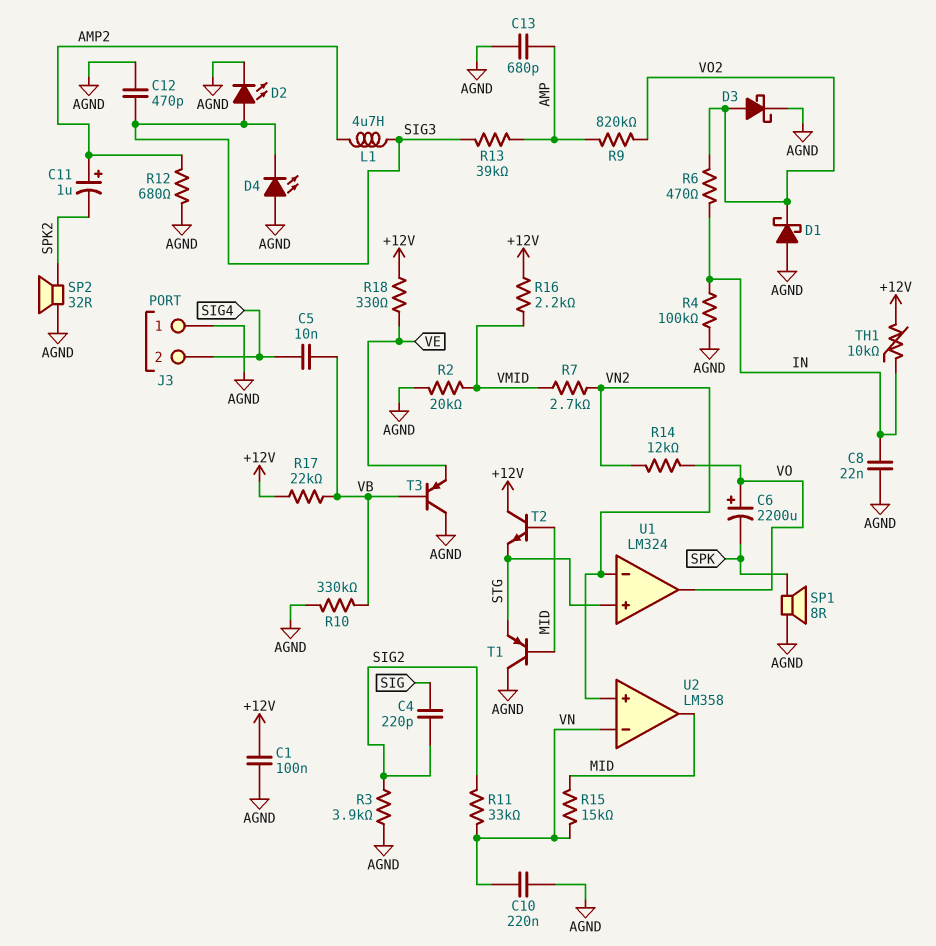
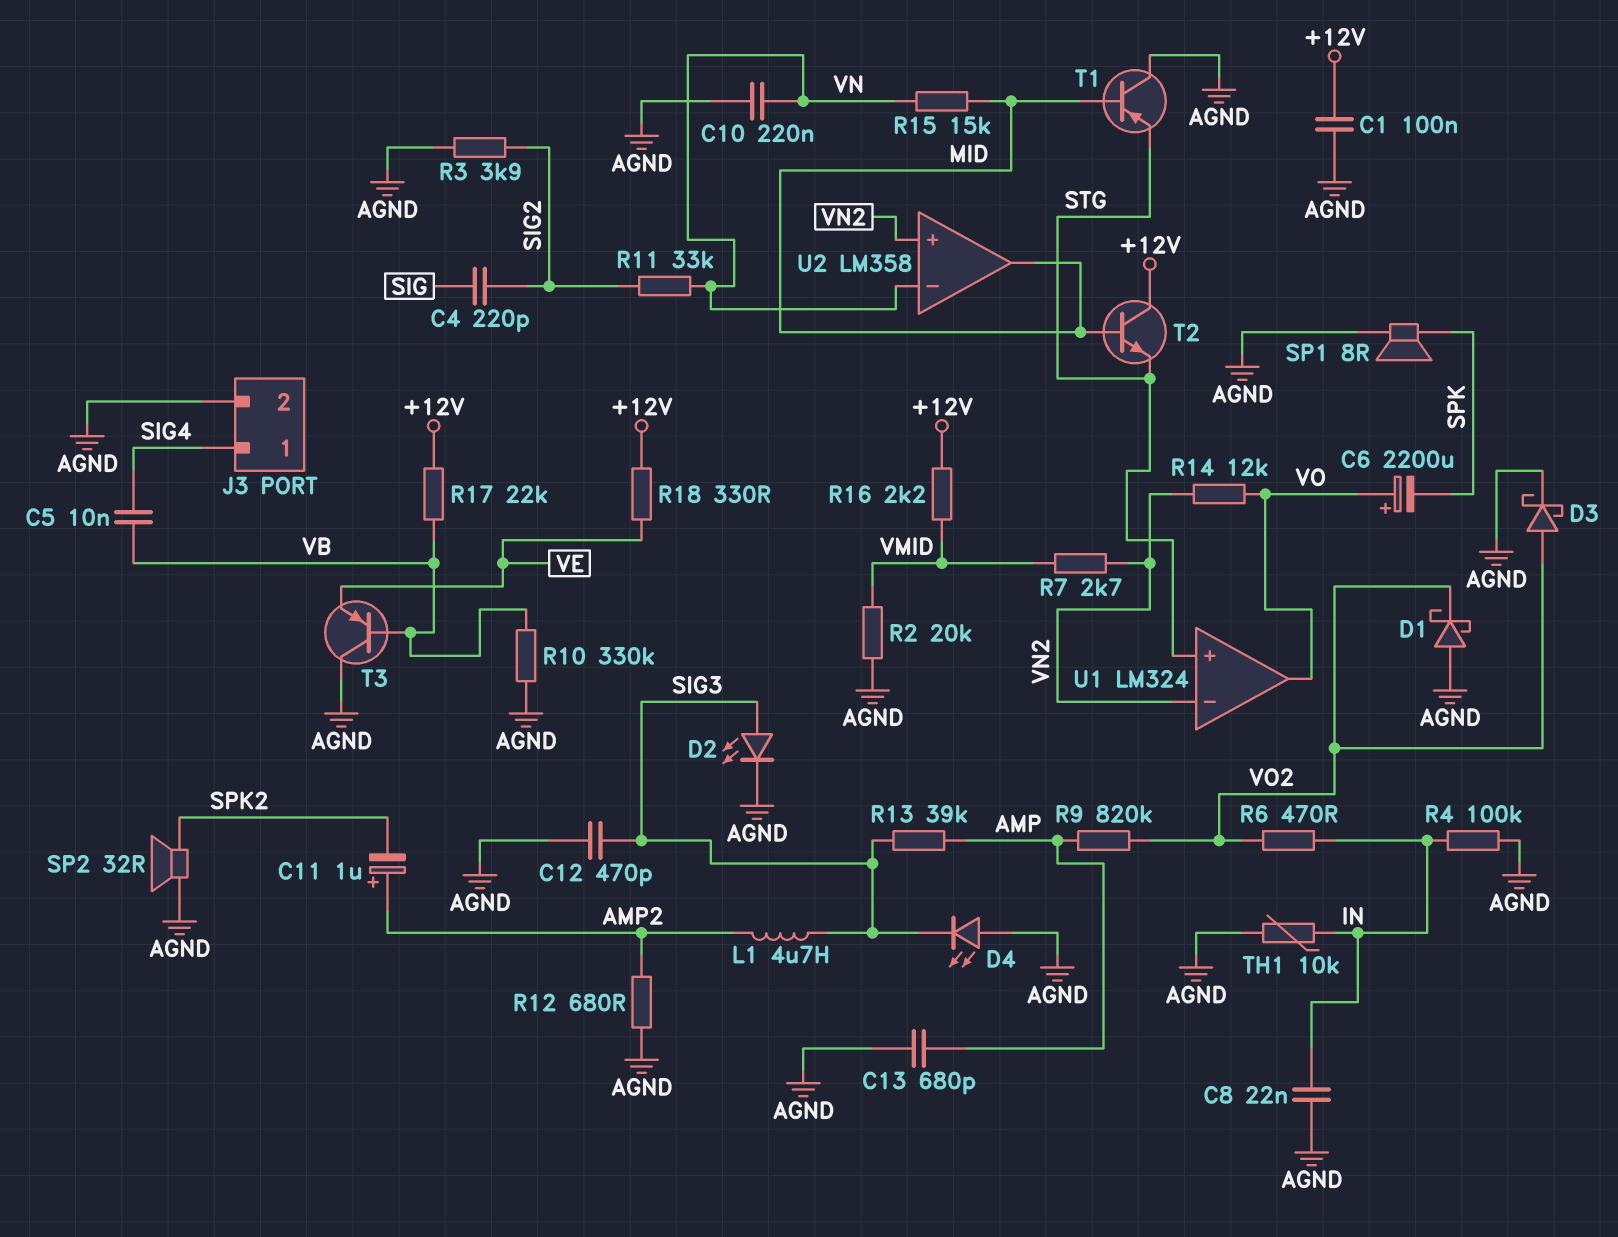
J3 pin 1: AGND -> SIG4
J3 pin 2: SIG4 -> AGND
TH1: 10k (+12V, IN) -> 10k (AGND, IN)

